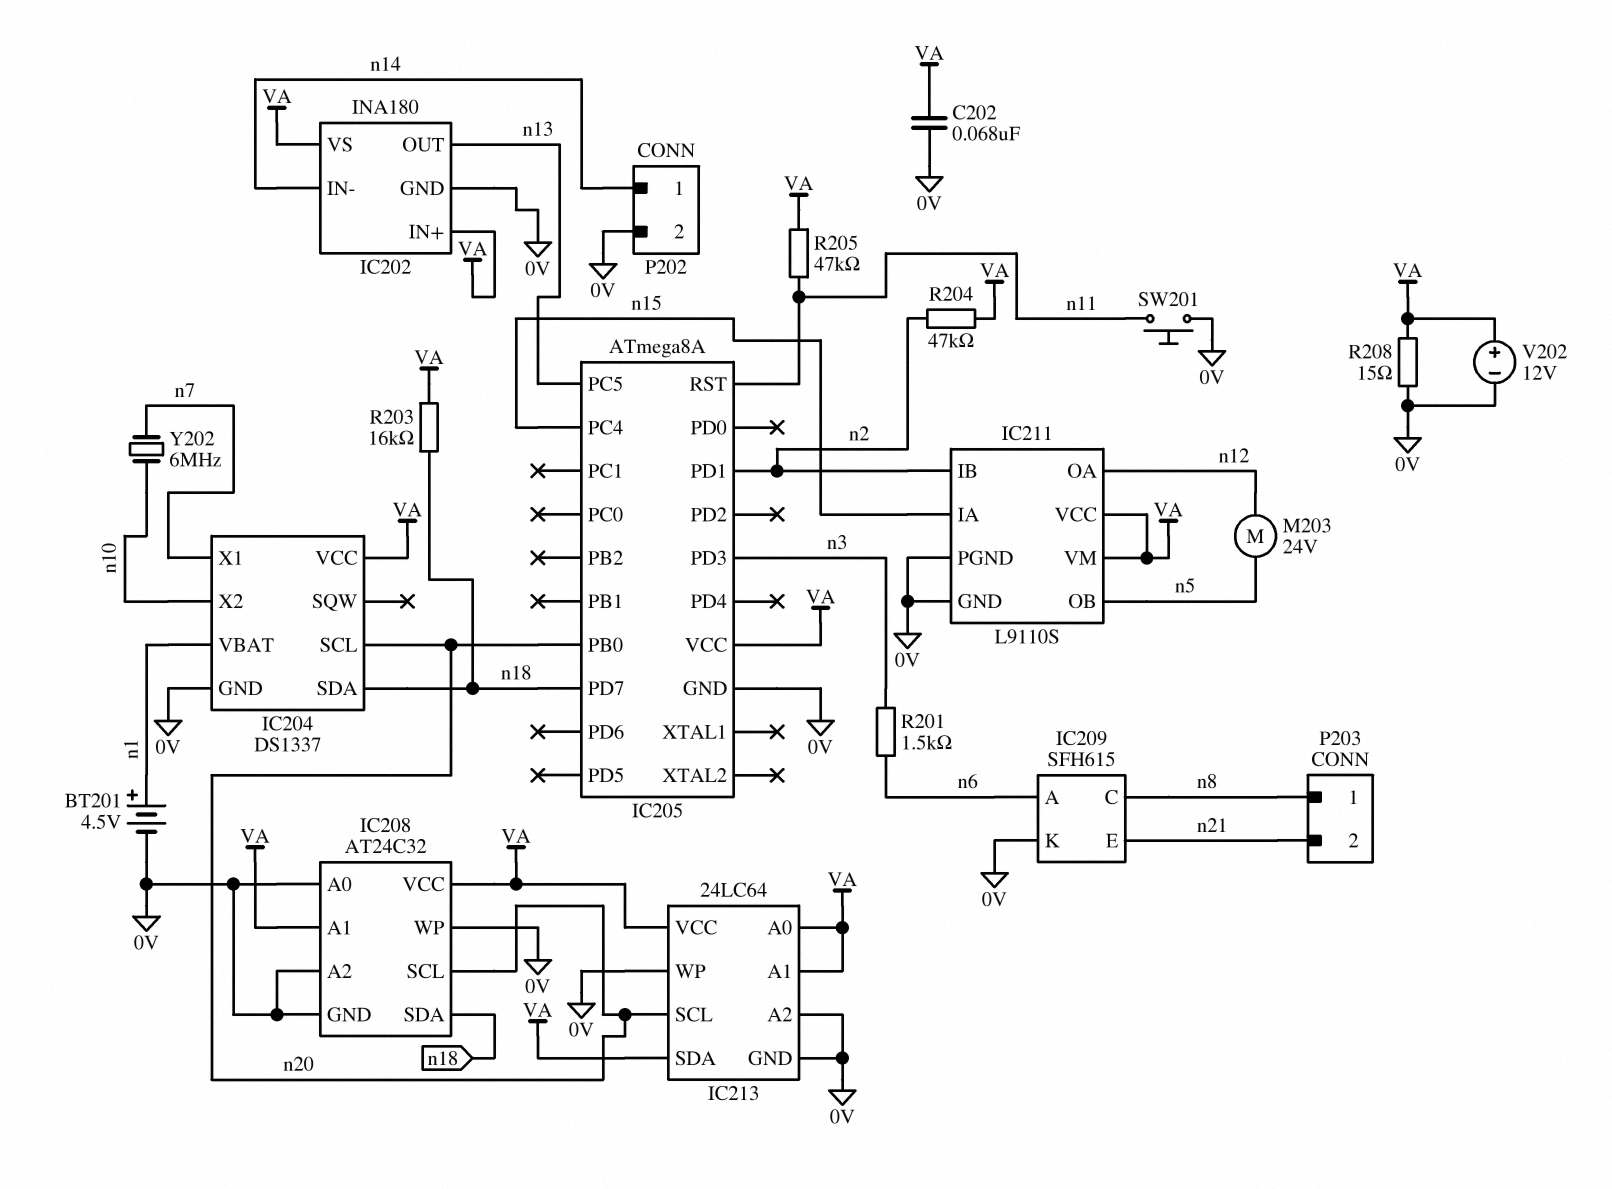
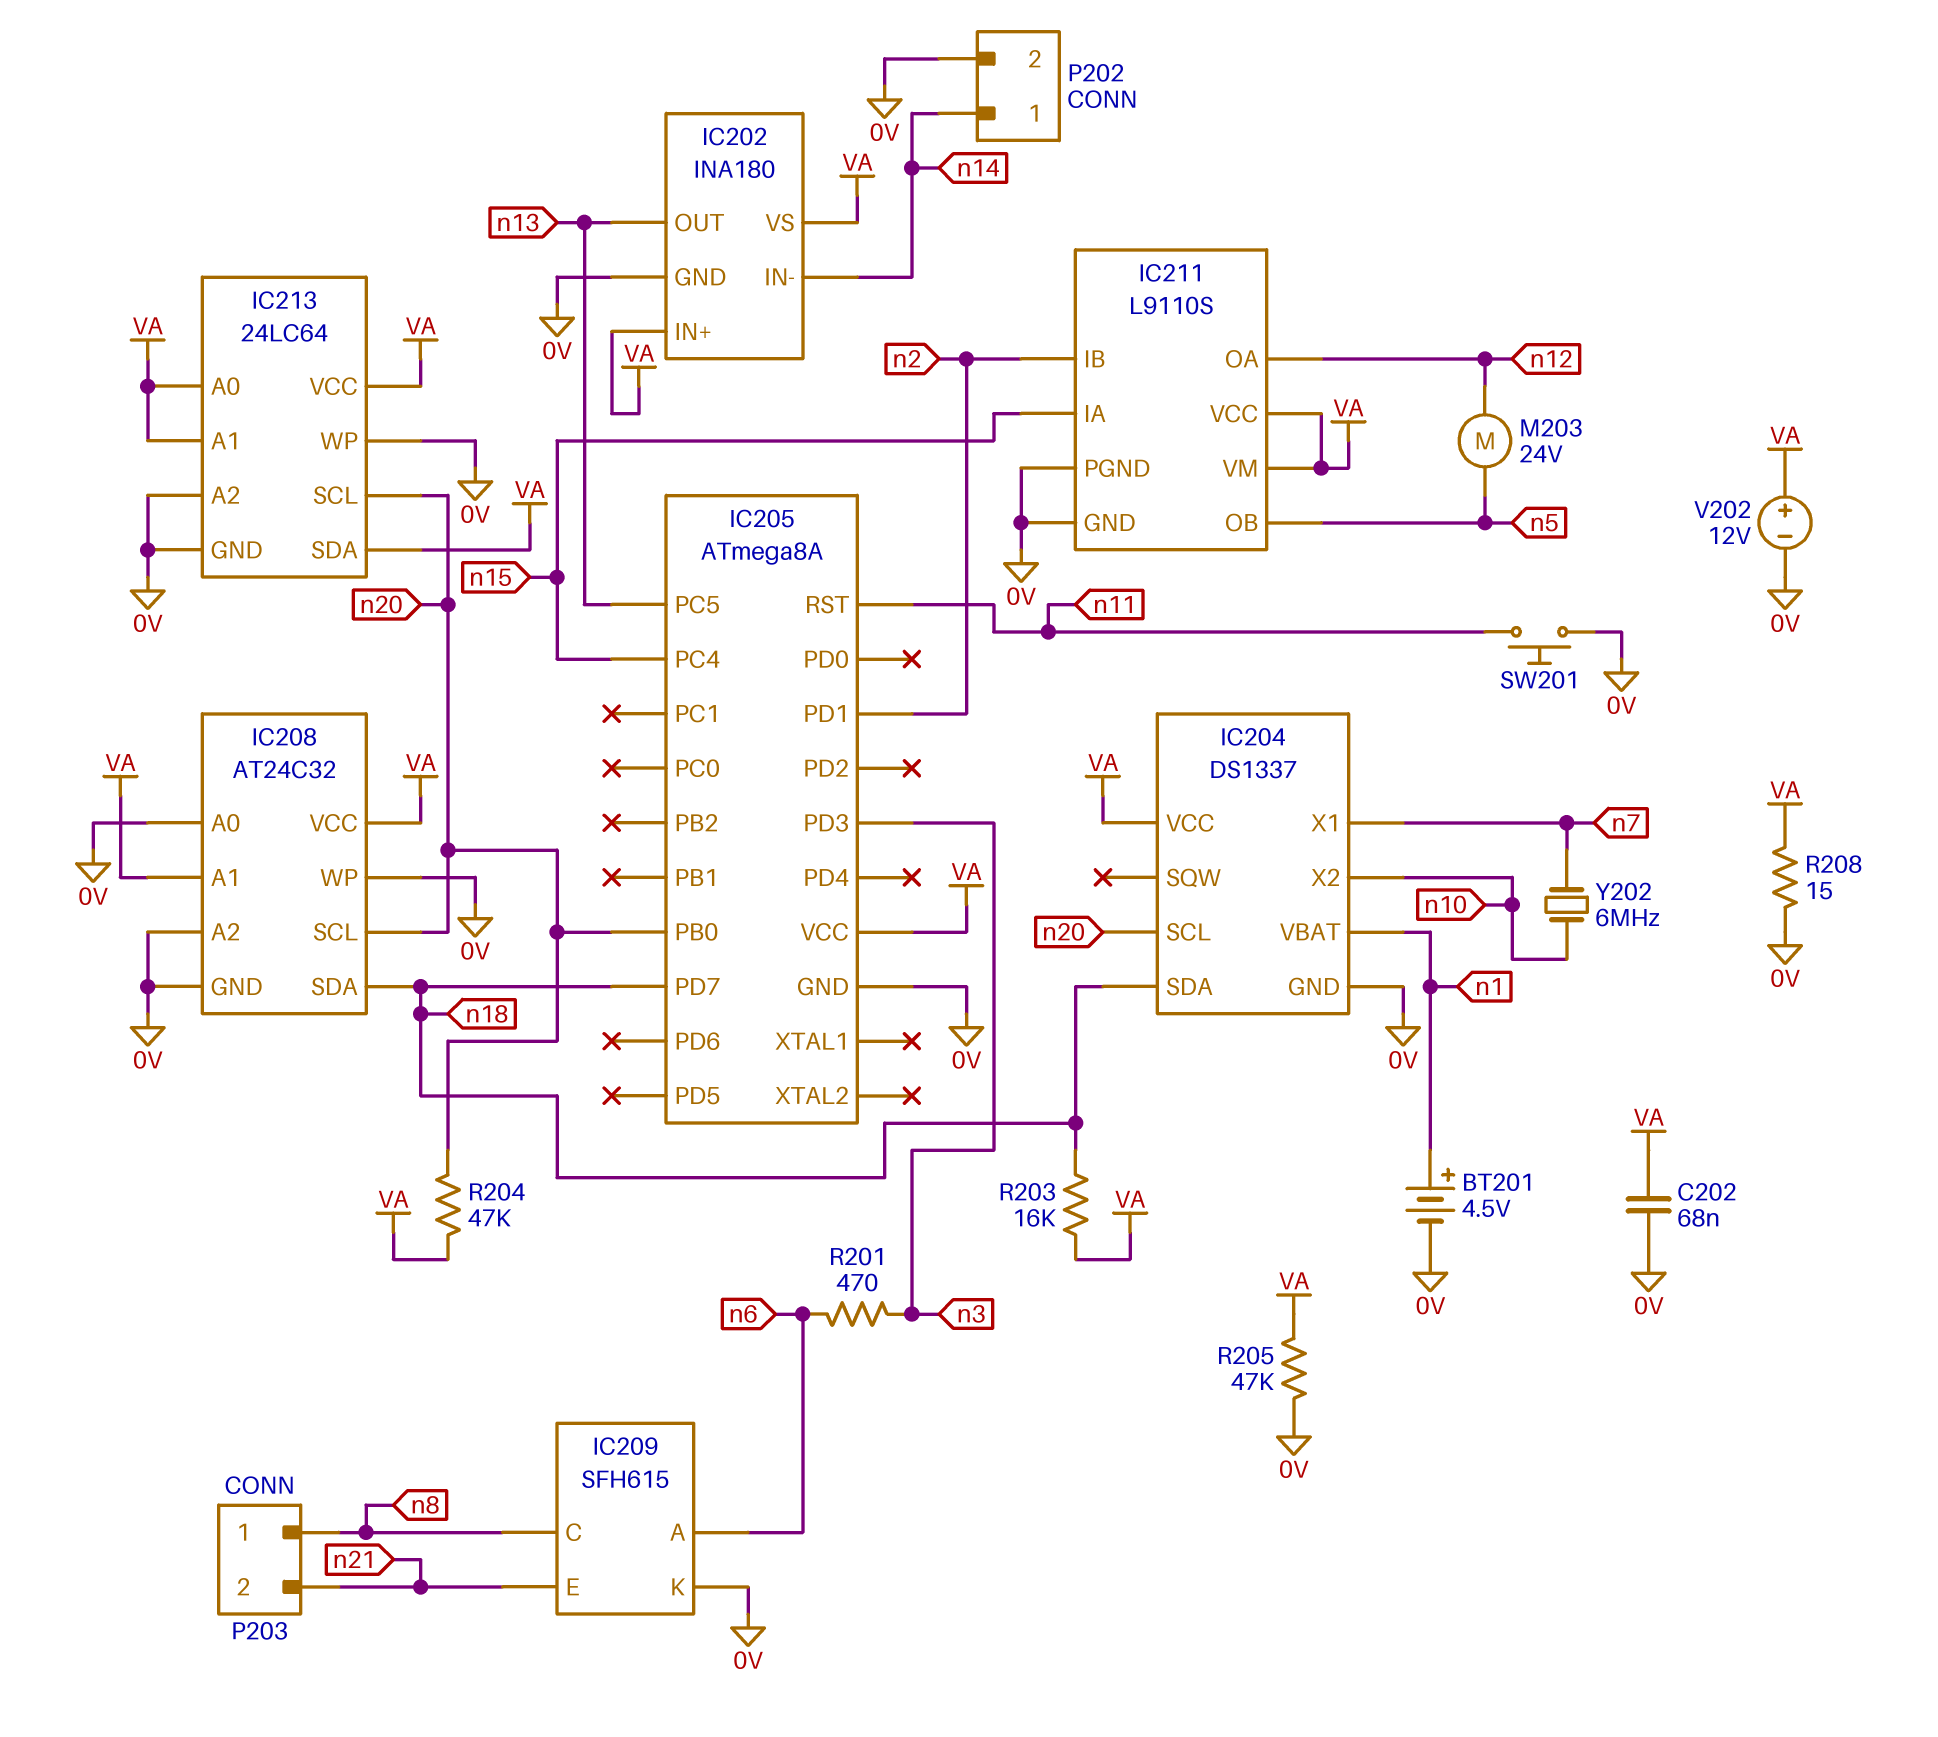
R201: 1.5k (n3, n6) -> 470 (n3, n6)
R204: 47k (VA, n2) -> 47k (VA, n20)
R205: 47k (VA, n11) -> 47k (0V, VA)

